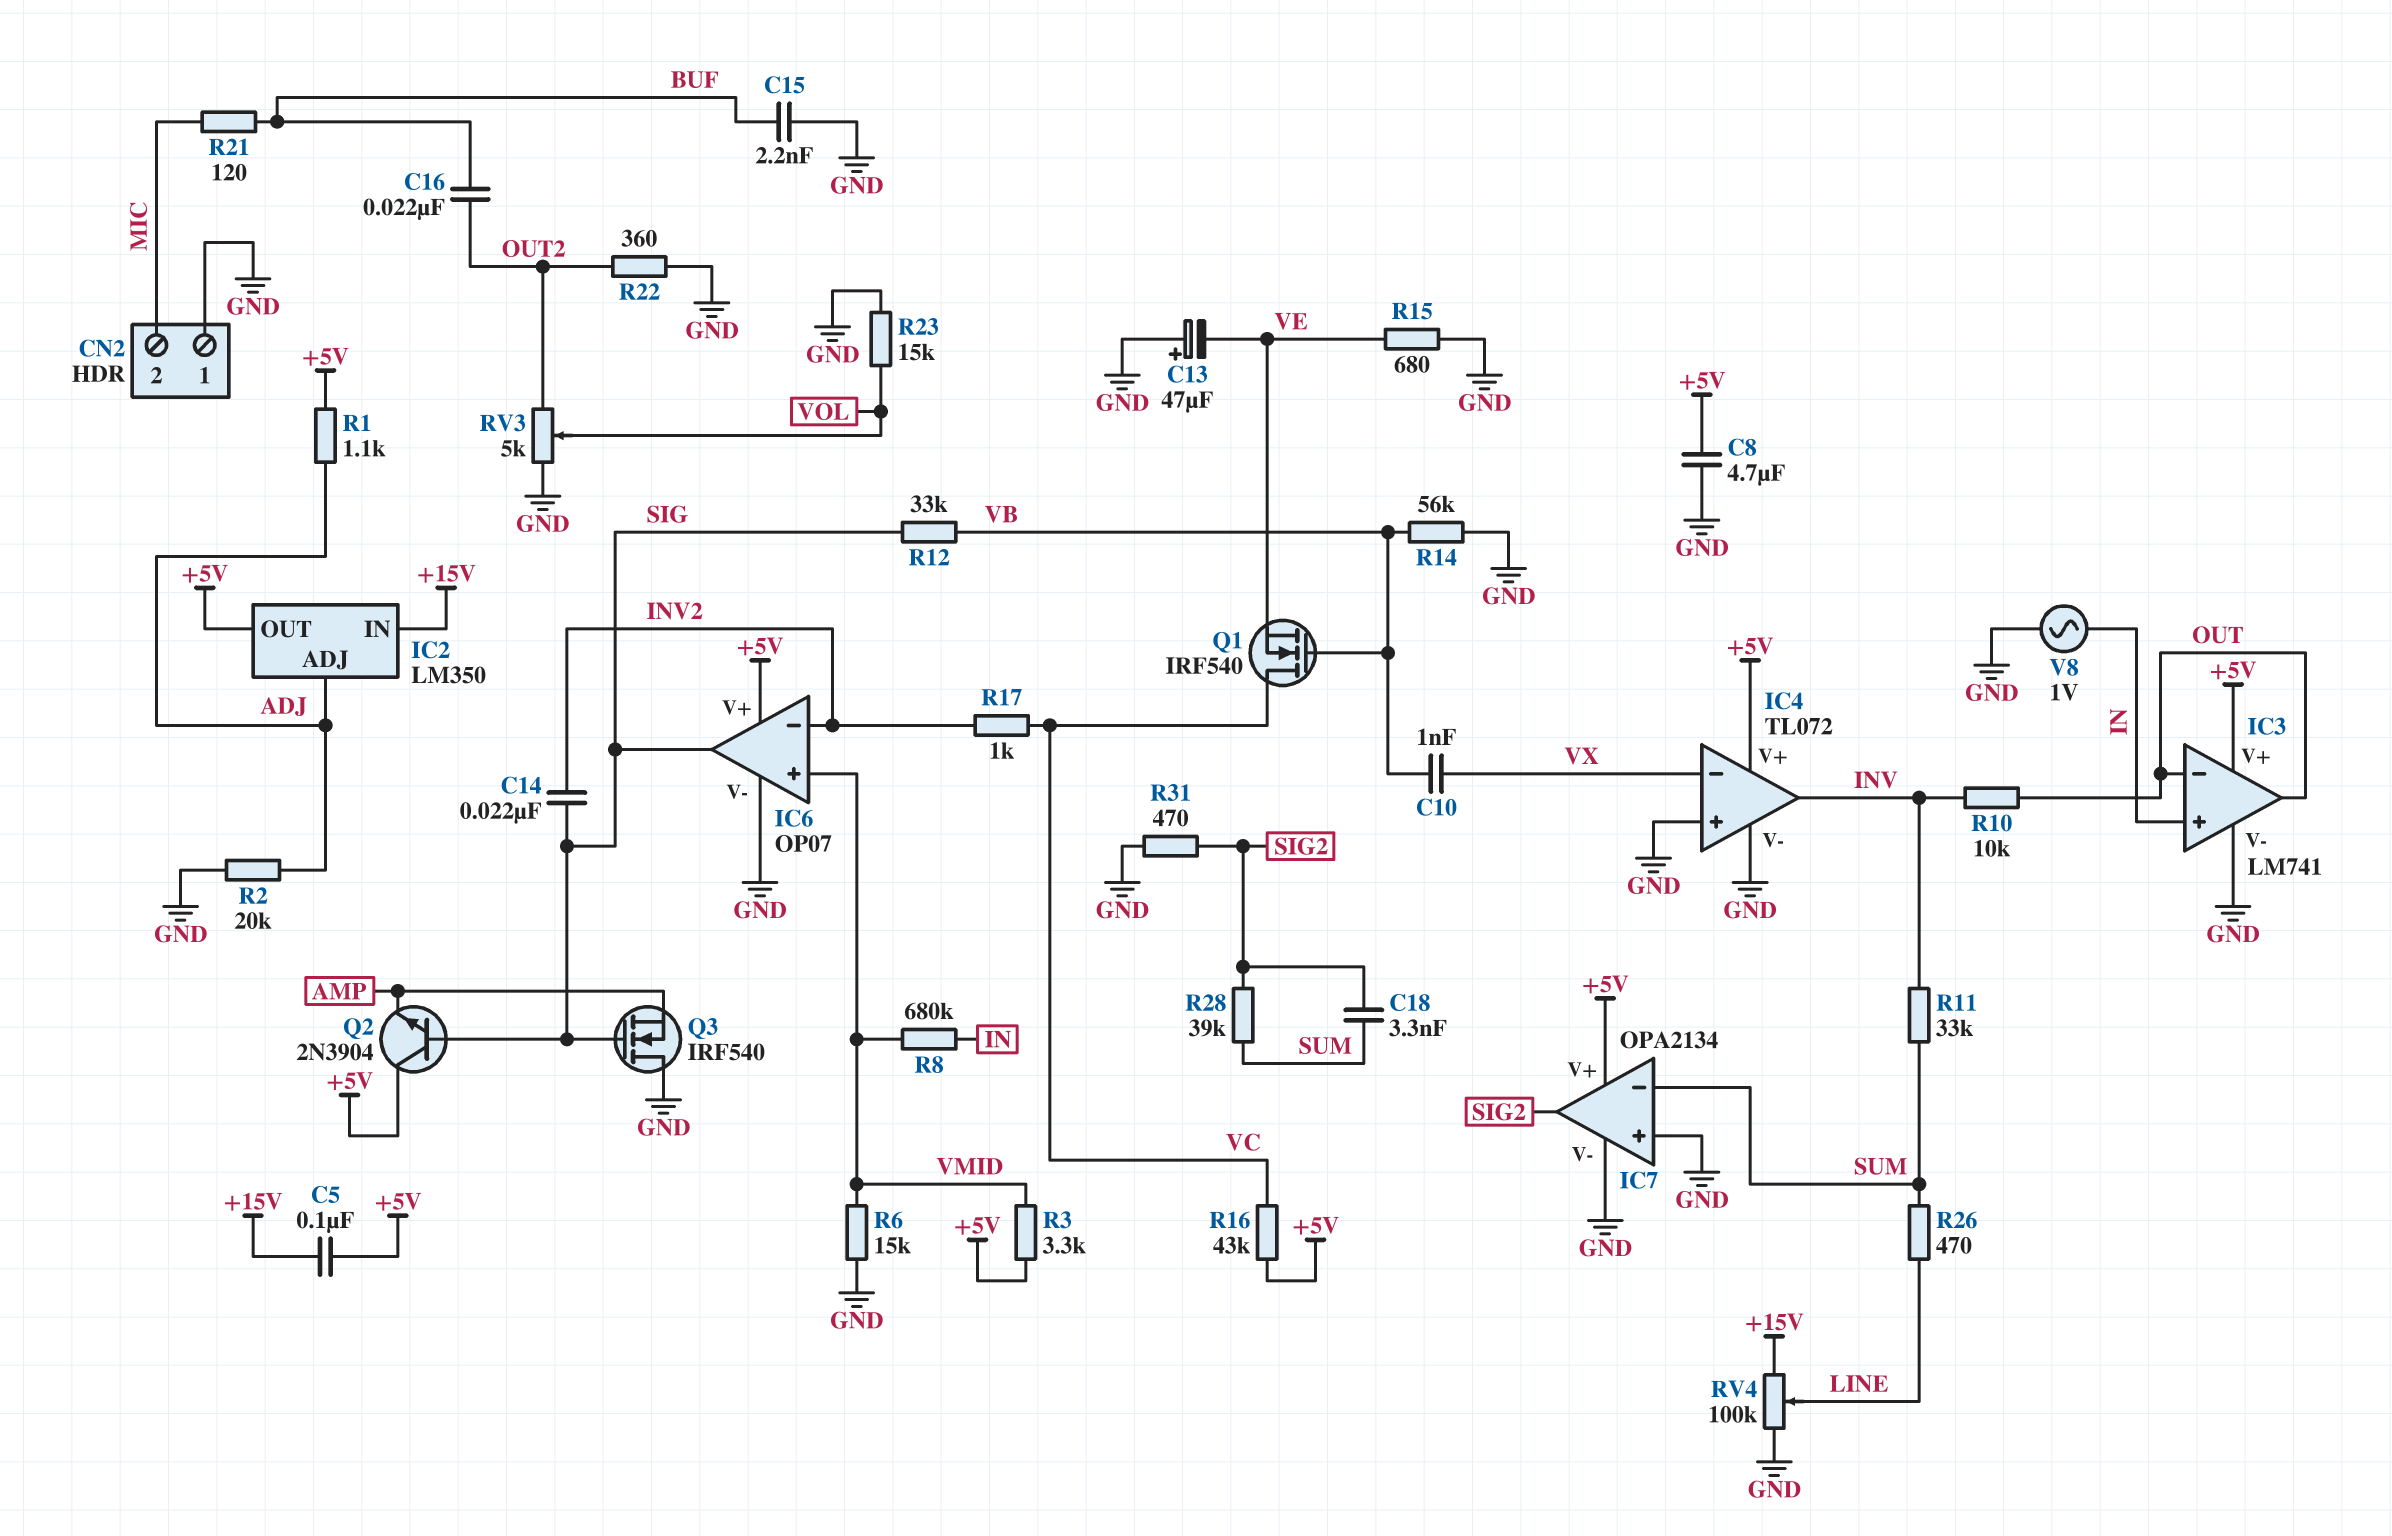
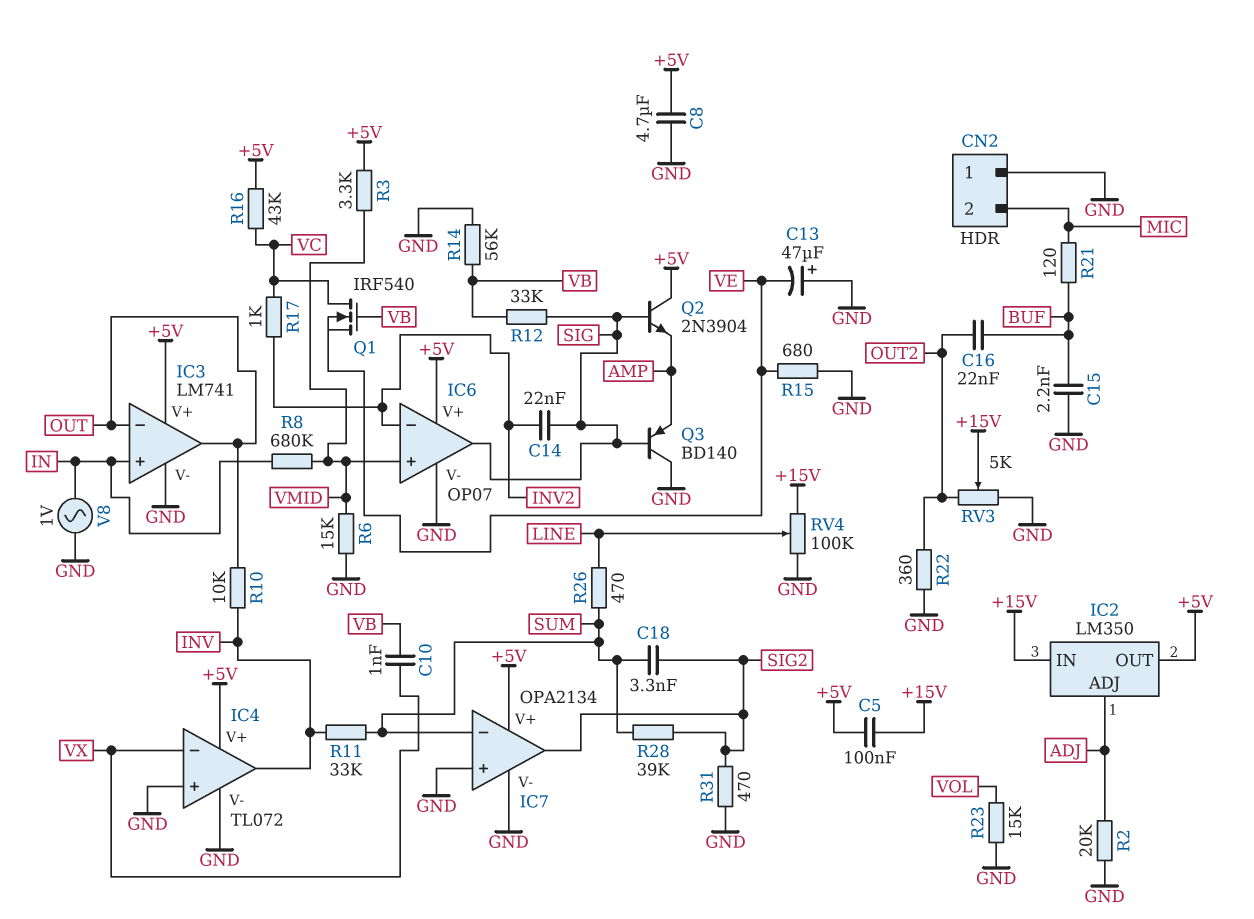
Q3: NMOS IRF540 (G SIG, D GND, S AMP) -> PNP BD140 (B SIG, C GND, E AMP)
R1: 1.1k (+5V, ADJ) -> none
RV3: 5k (GND, OUT2, wiper VOL) -> 5k (GND, OUT2, wiper +15V)

